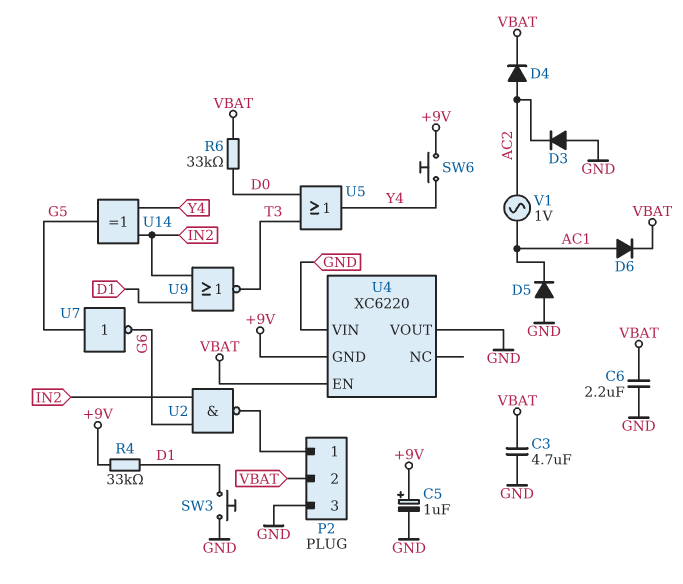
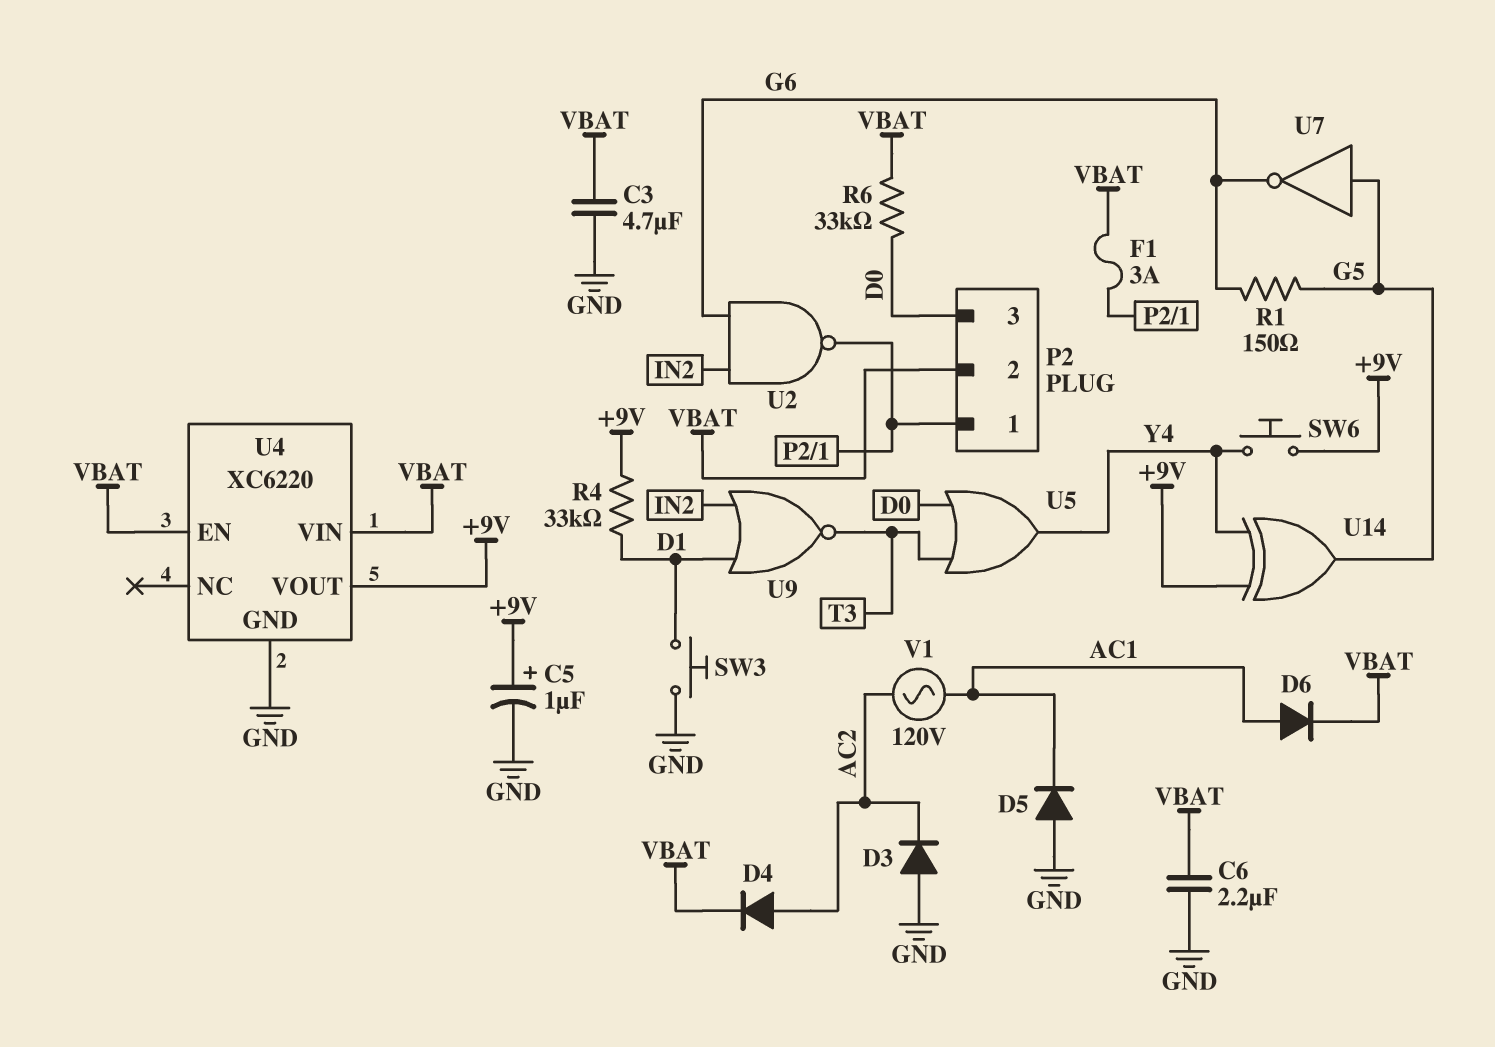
F1: none -> 3A (P2/1, VBAT)
P2 pin 3: GND -> D0
R1: none -> 150 (G5, G6)
U4 pin GND: +9V -> GND
U4 pin VIN: GND -> VBAT
U4 pin VOUT: GND -> +9V
U14: XOR (in IN2, in Y4, out G5) -> XOR (in +9V, in Y4, out G5)
V1: AC 1V (AC1, AC2) -> AC 120V (AC1, AC2)

